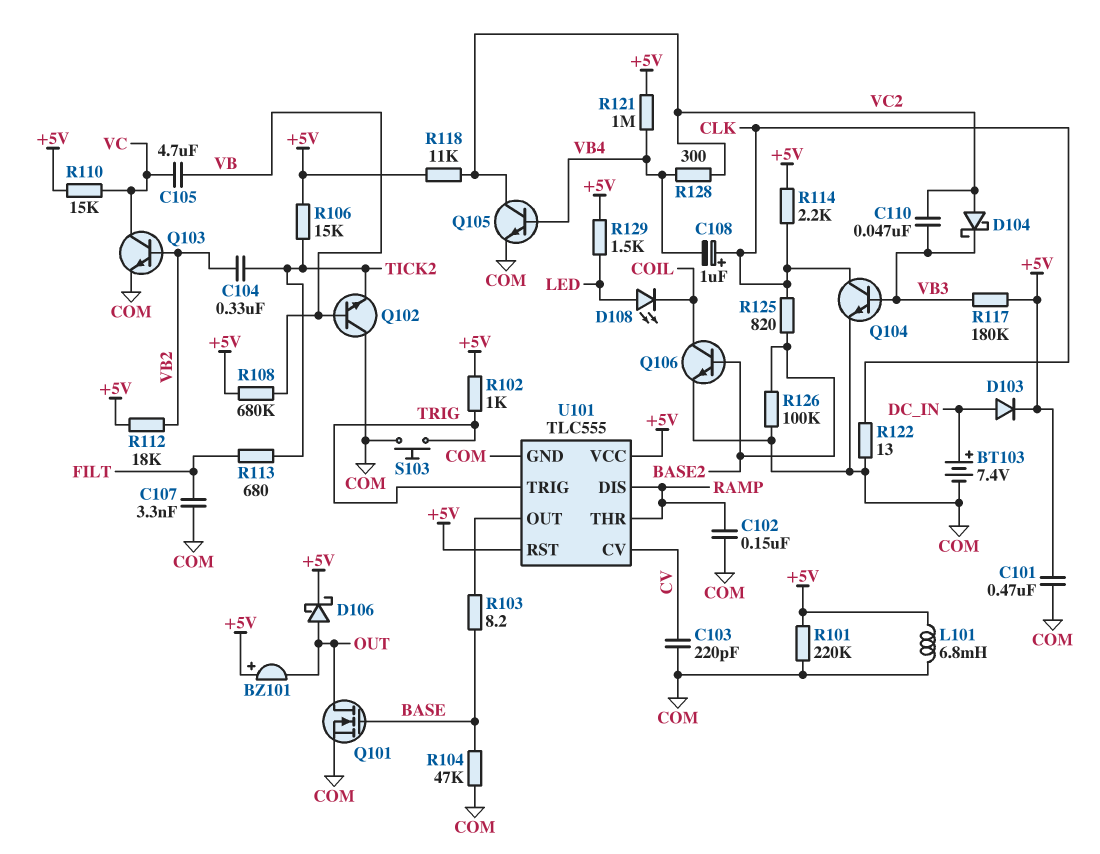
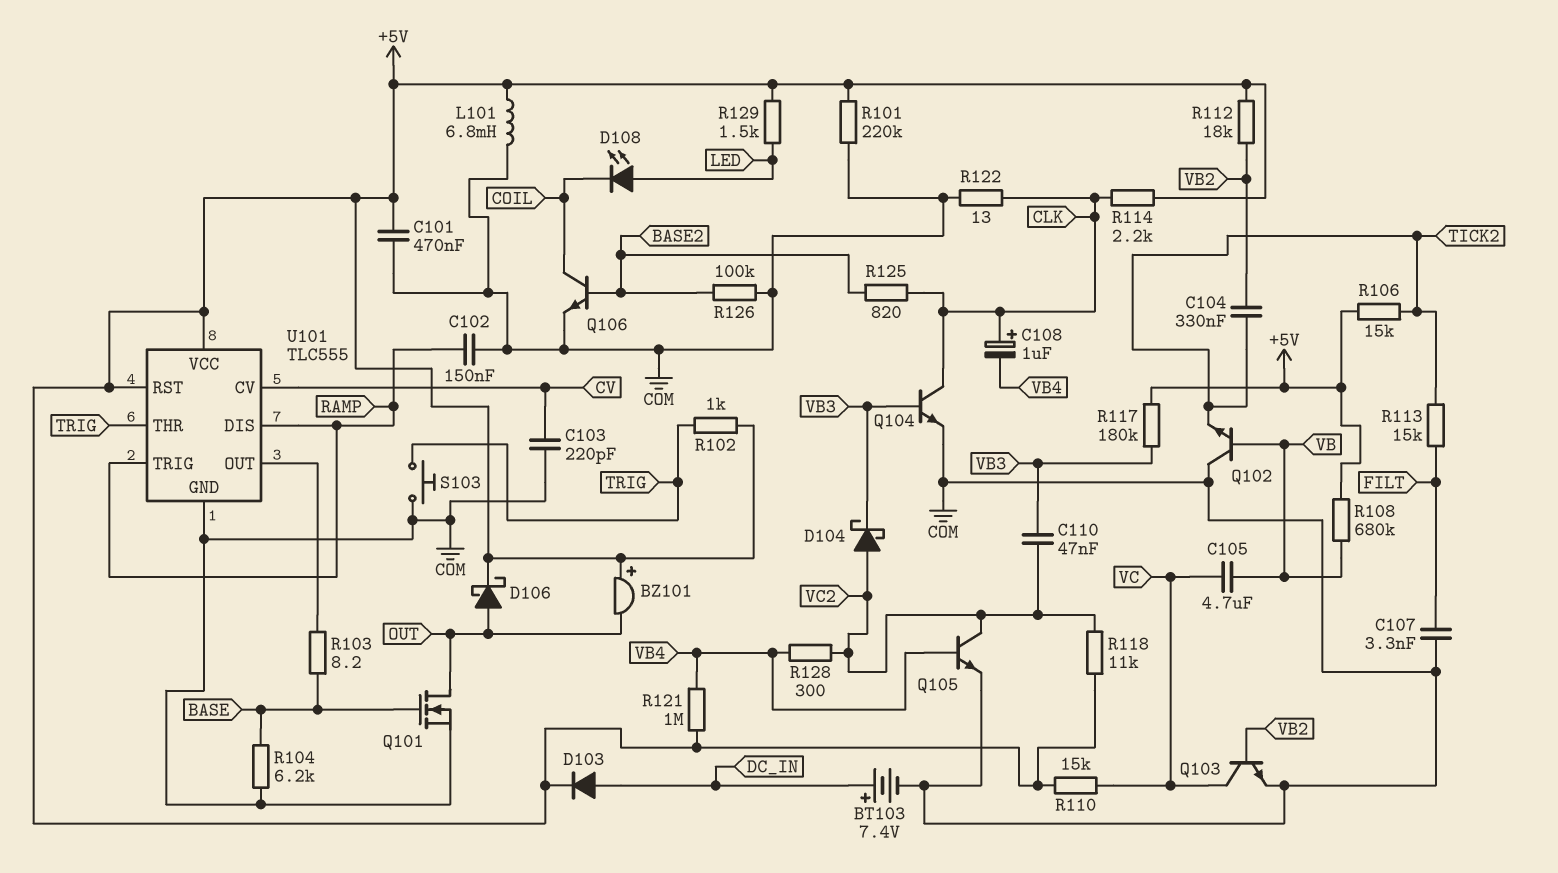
R104: 47k (BASE, COM) -> 6.2k (BASE, COM)
R113: 680 (FILT, TICK2) -> 15k (FILT, TICK2)
U101 pin THR: RAMP -> TRIG
U101 pin TRIG: TRIG -> RAMP

